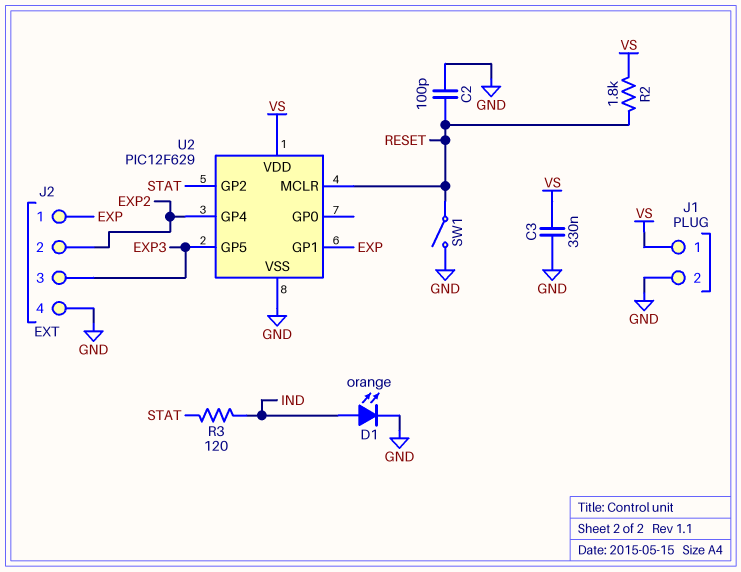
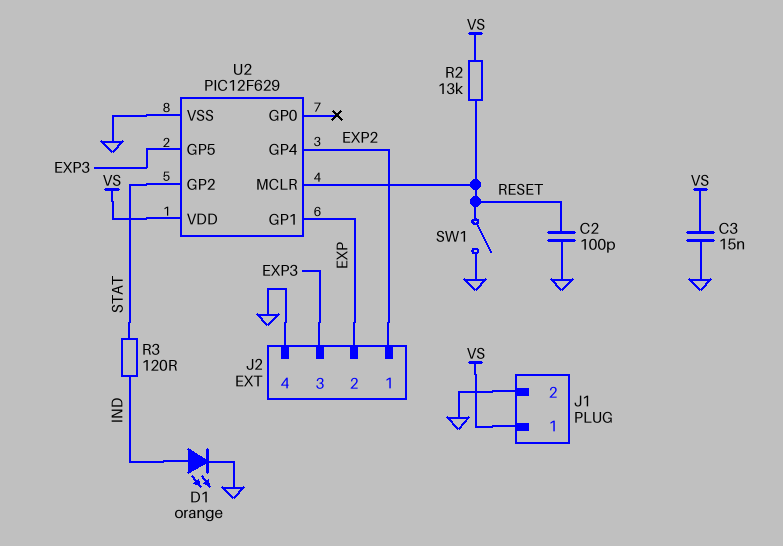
C3: 330nF (GND, VS) -> 15nF (GND, VS)
J2 pin 1: EXP -> EXP2
J2 pin 2: EXP2 -> EXP
R2: 1.8k (RESET, VS) -> 13k (RESET, VS)

